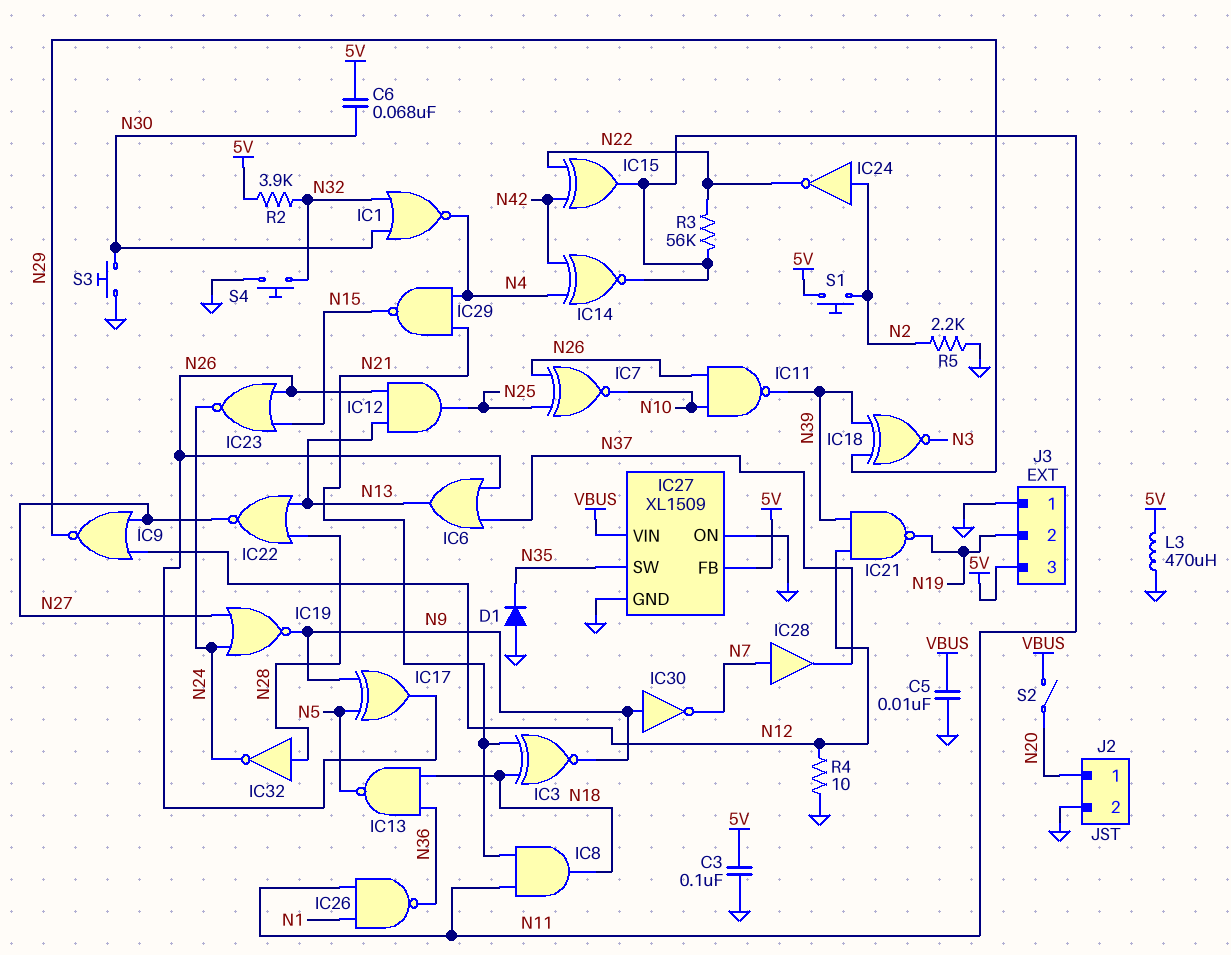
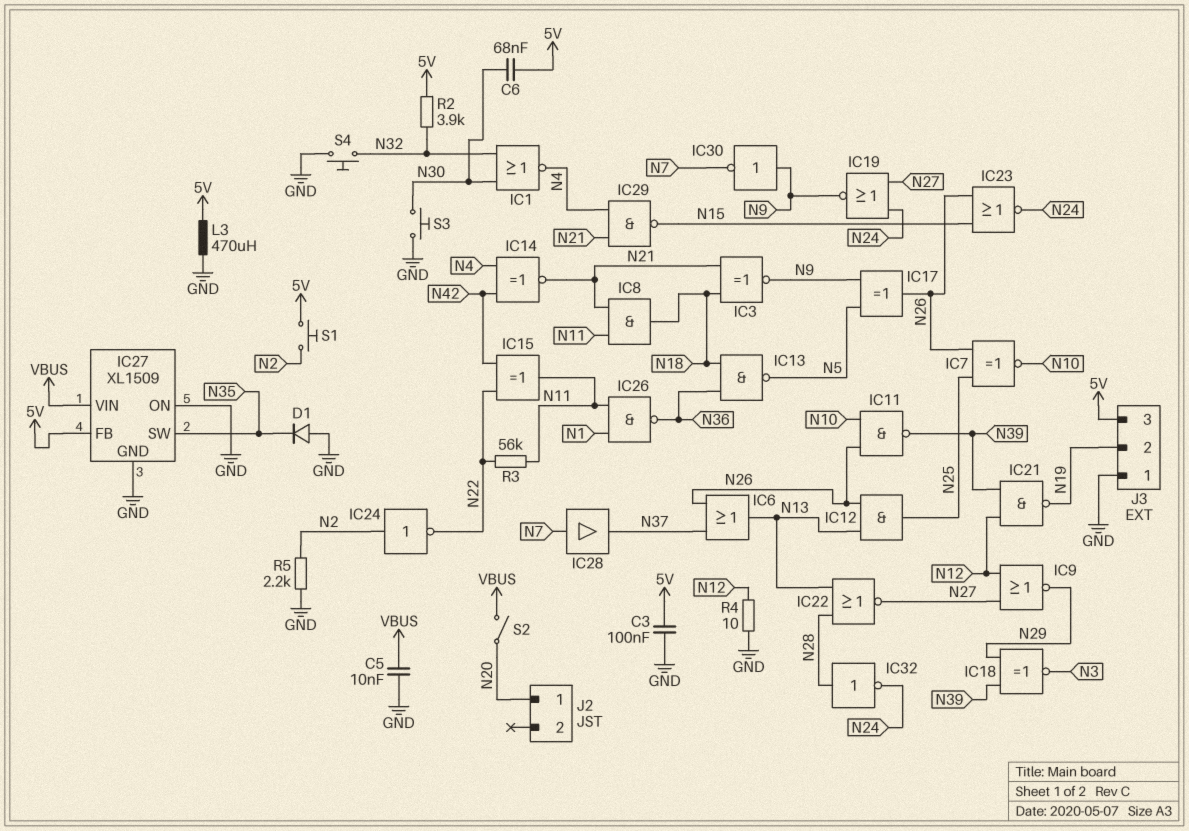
IC14: XNOR (in N4, in N42, out N11) -> XNOR (in N4, in N42, out N21)
J2 pin 2: GND -> none

